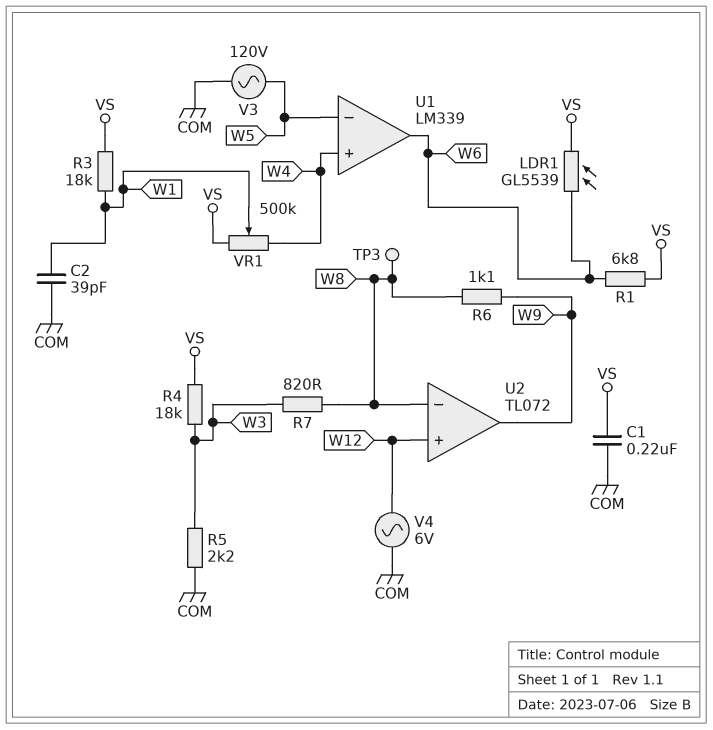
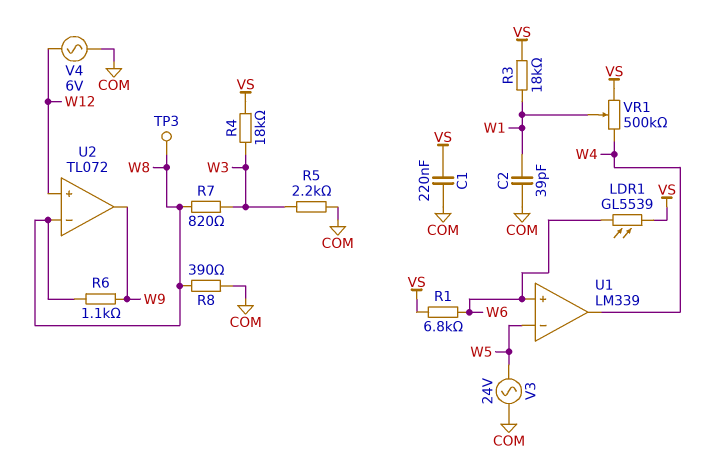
R8: none -> 390 (COM, W8)
U1 pin in+: W4 -> W6
U1 pin out: W6 -> W4
V3: AC 120V (COM, W5) -> AC 24V (COM, W5)

